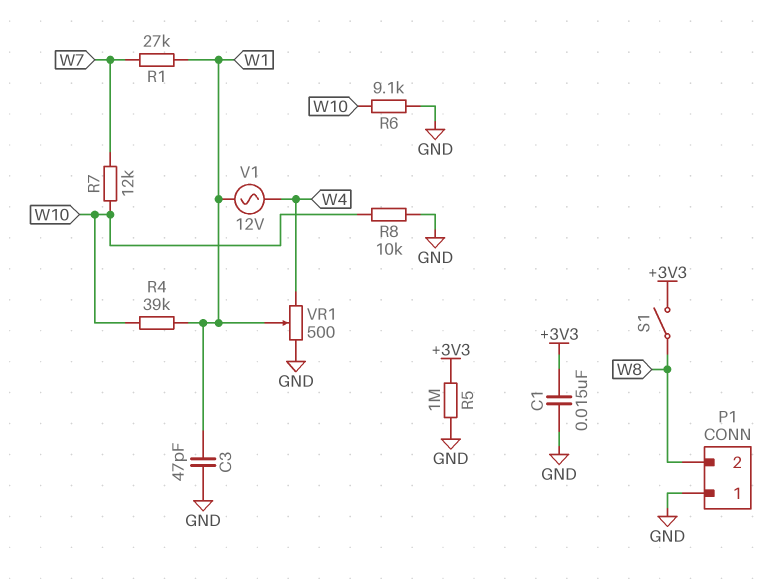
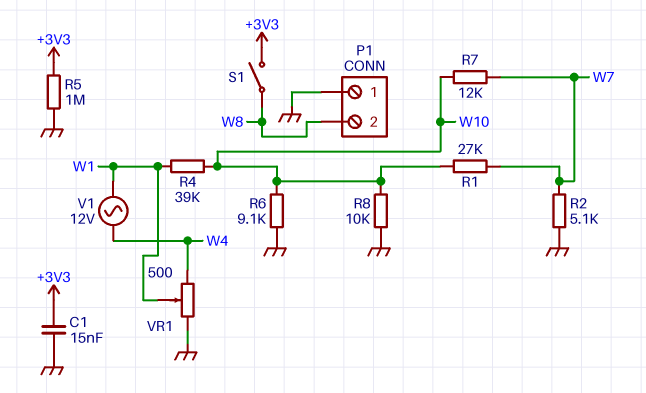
C3: 47pF (GND, W1) -> none
R1: 27k (W1, W7) -> 27k (W7, W10)
R2: none -> 5.1k (GND, W7)

